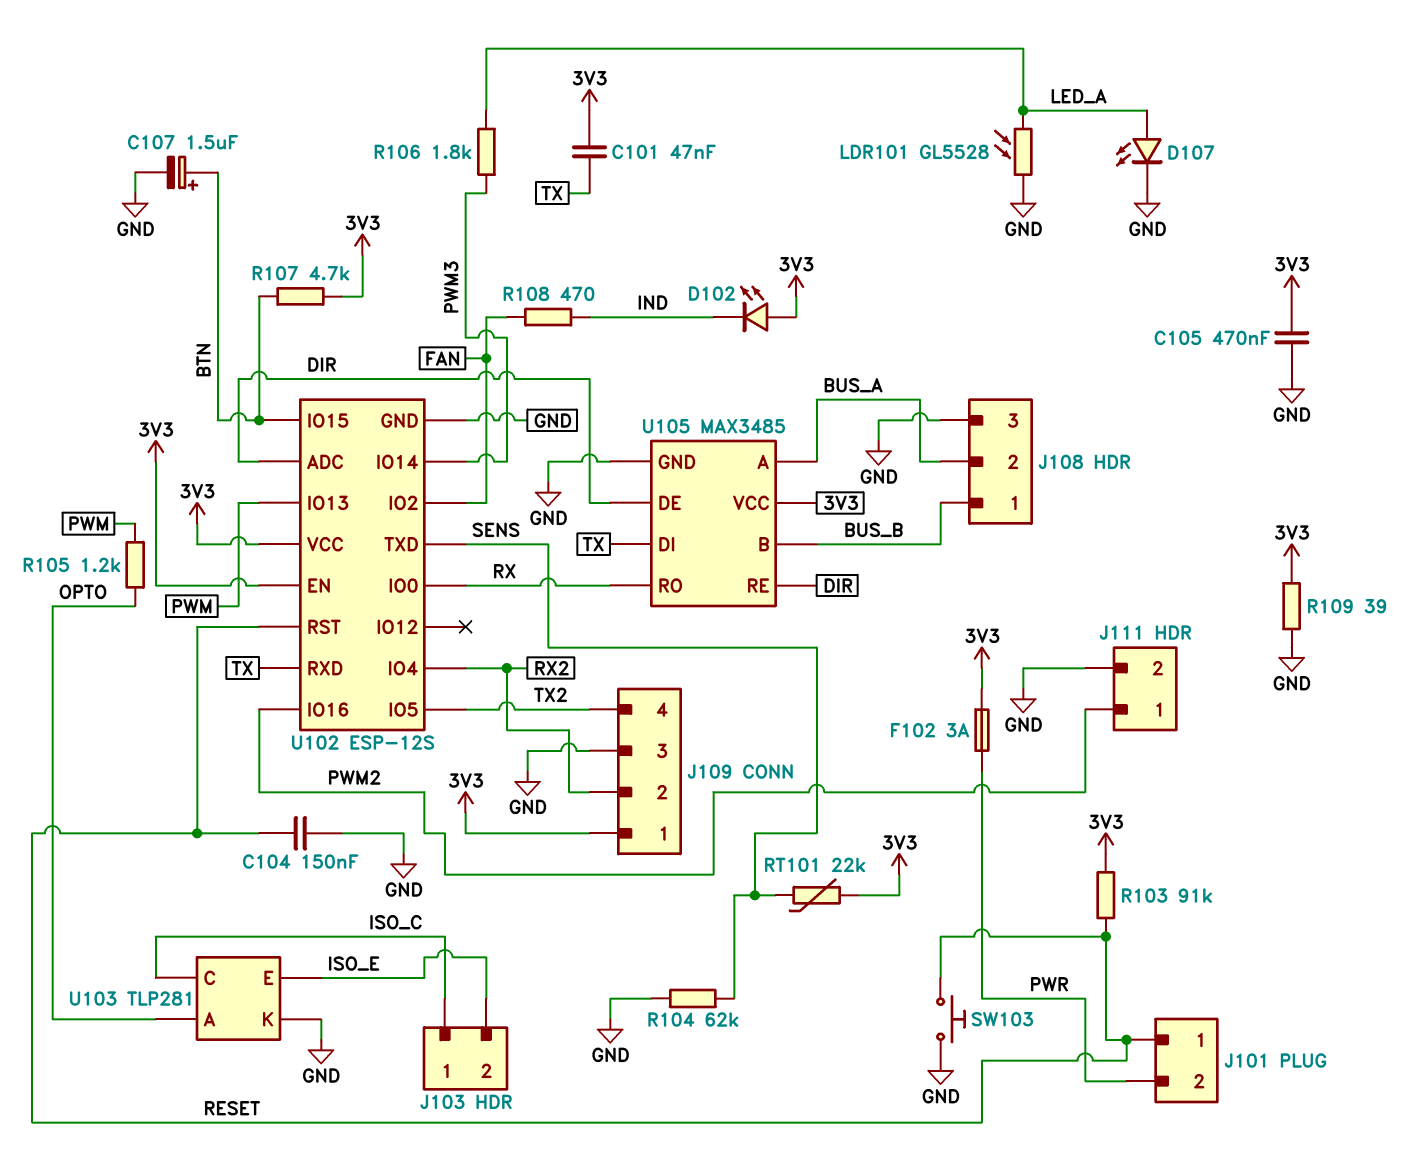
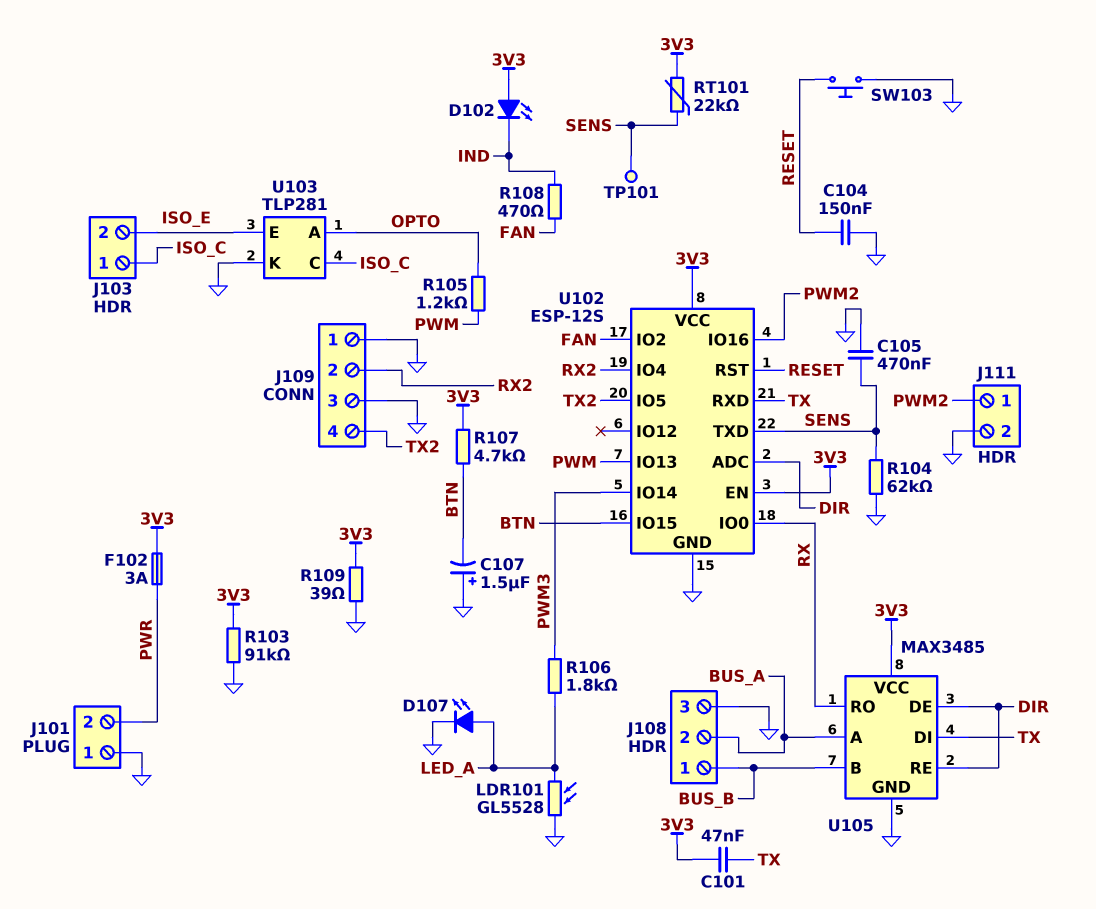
C105: 470nF (3V3, GND) -> 470nF (GND, SENS)
C107: 1.5uF (plus BTN, minus GND) -> 1.5uF (plus GND, minus BTN)
J101 pin 1: RESET -> GND
J109 pin 1: 3V3 -> GND
R103: 91k (3V3, RESET) -> 91k (3V3, GND)
TP101: none -> test point (SENS)

